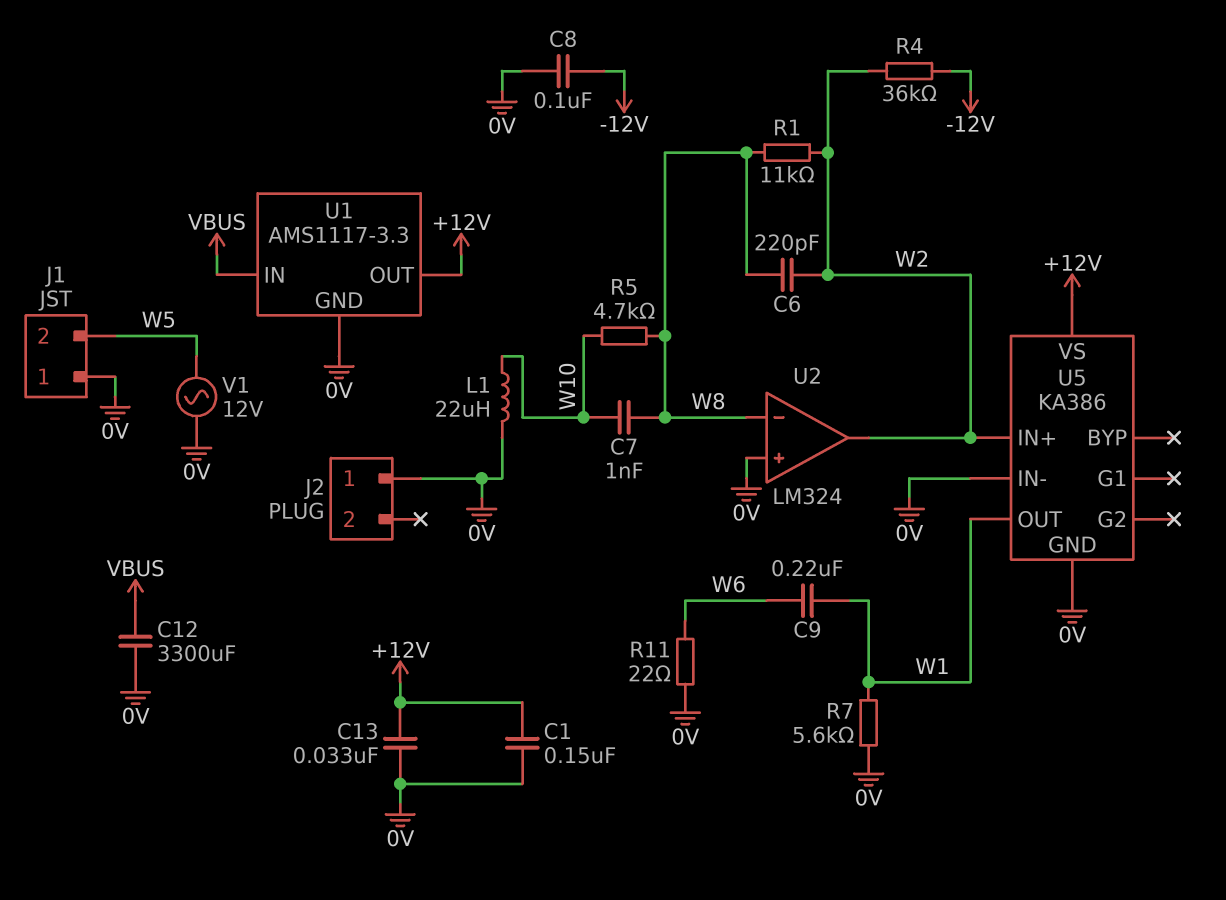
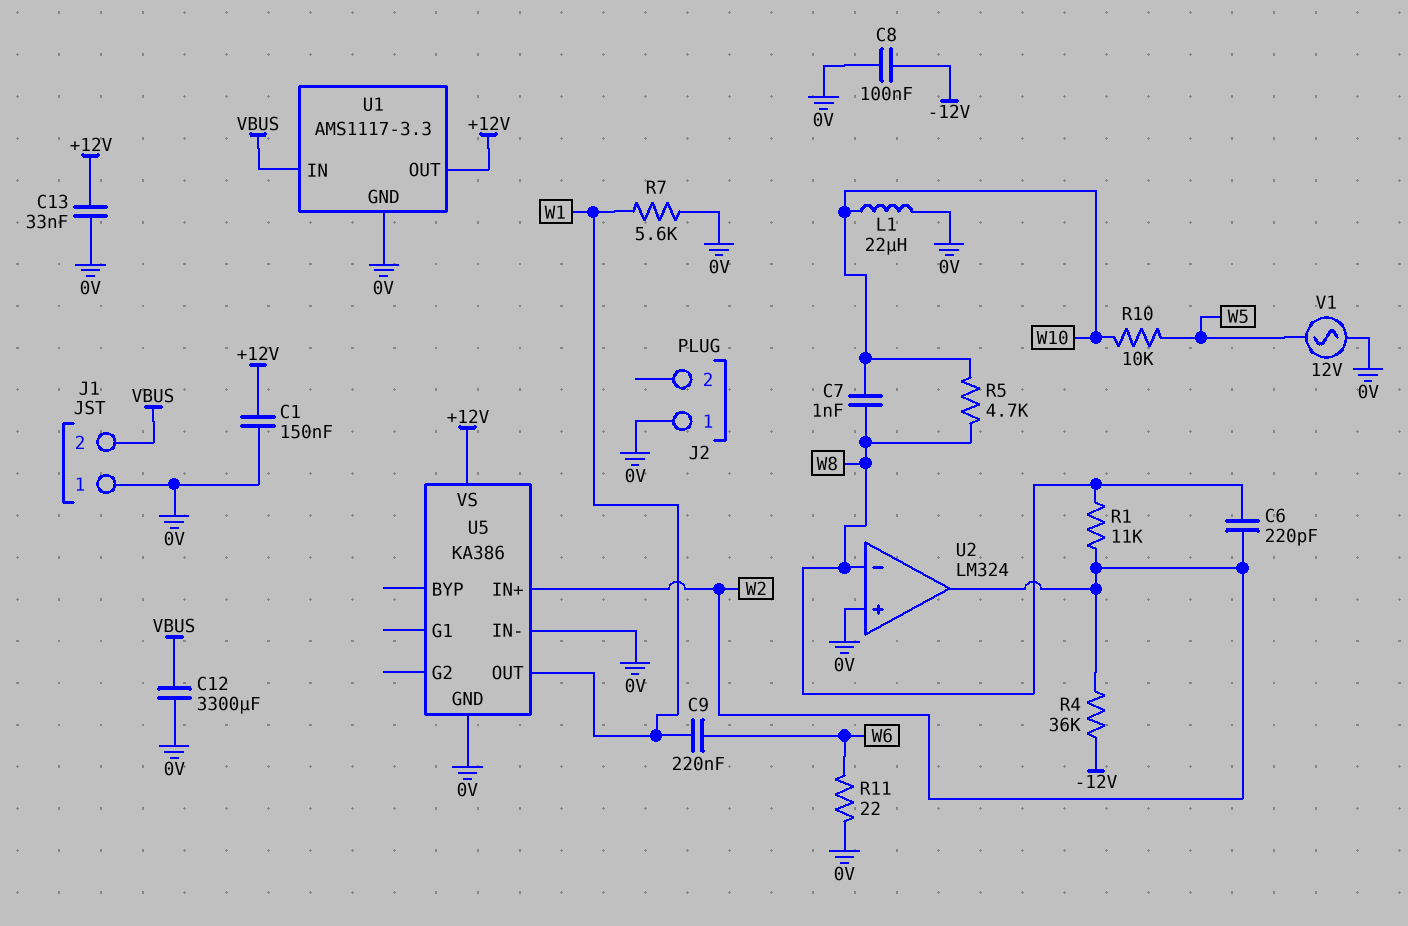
J1 pin 2: W5 -> VBUS
R10: none -> 10k (W5, W10)

